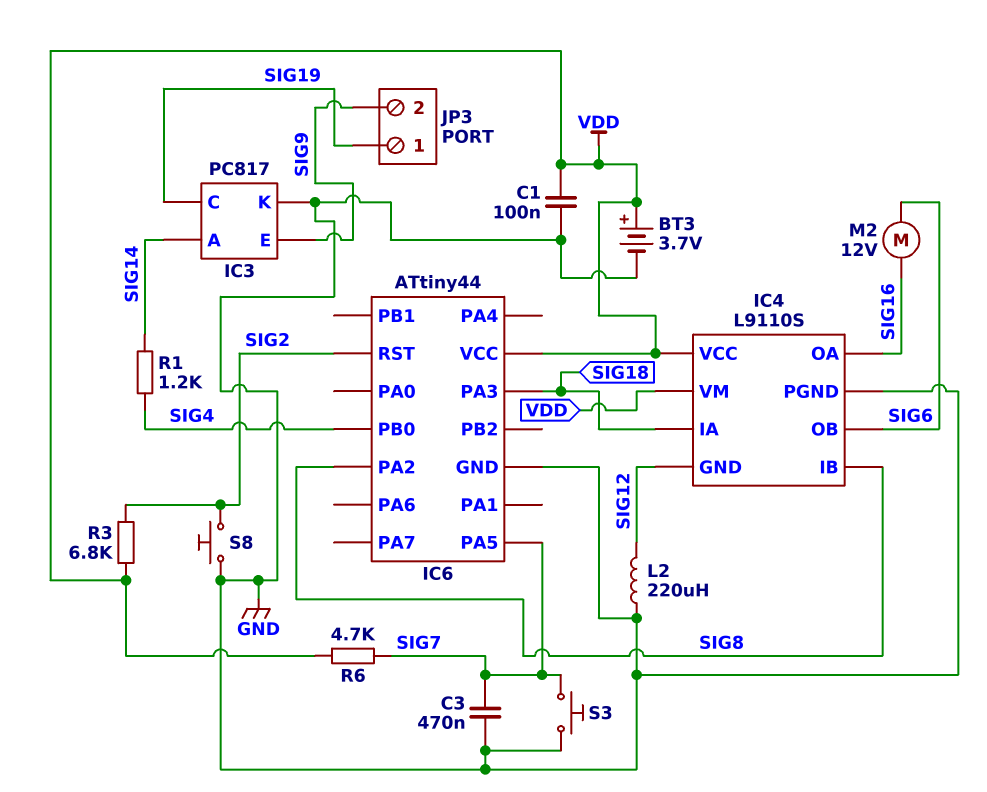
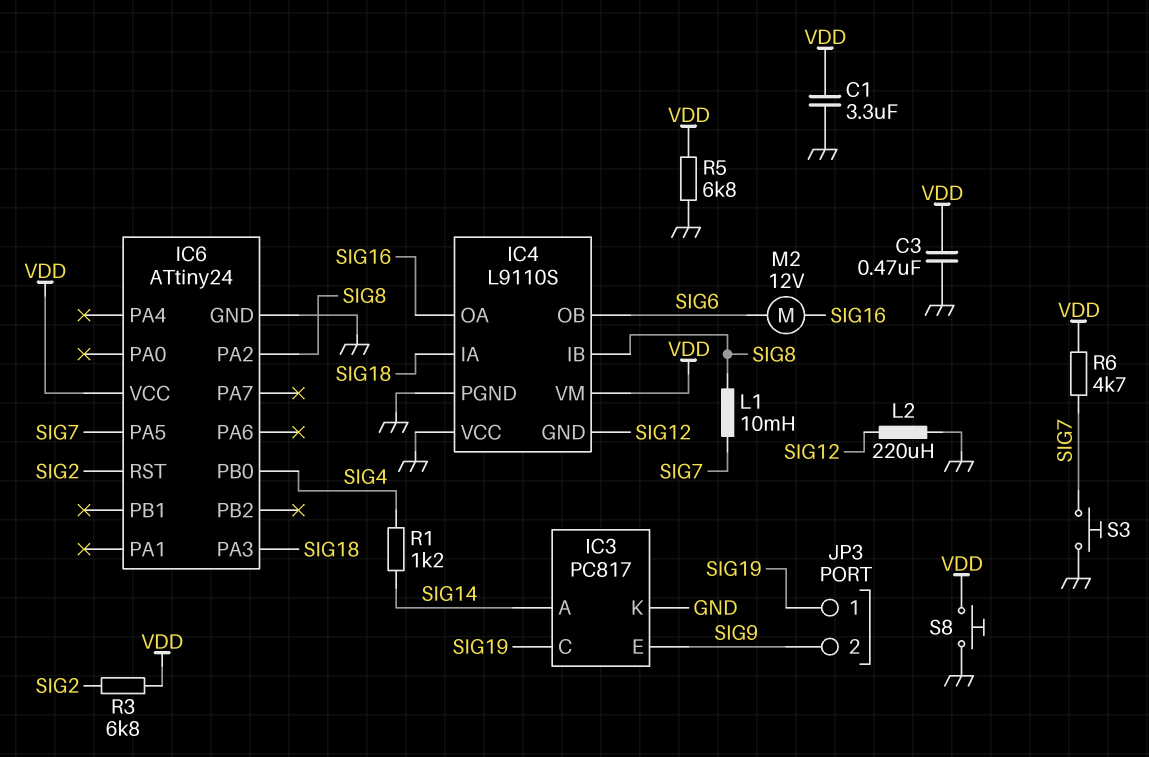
BT3: 3.7V (plus VDD, minus GND) -> none
C1: 100nF (GND, VDD) -> 3.3uF (GND, VDD)
C3: 470nF (GND, SIG7) -> 470nF (GND, VDD)
IC4 pin VCC: VDD -> GND
IC6: ATtiny44 -> ATtiny24
L1: none -> 10mH (SIG7, SIG8)
R5: none -> 6.8k (GND, VDD)
S8: button (GND, SIG2) -> button (GND, VDD)

